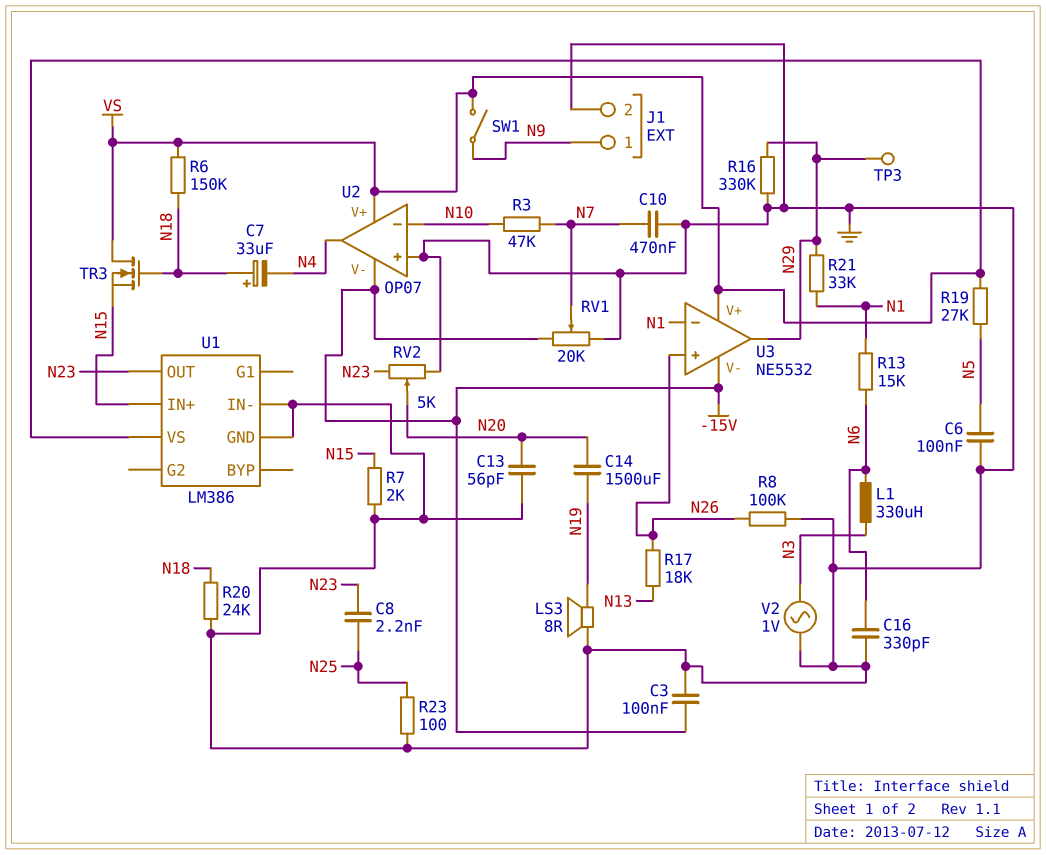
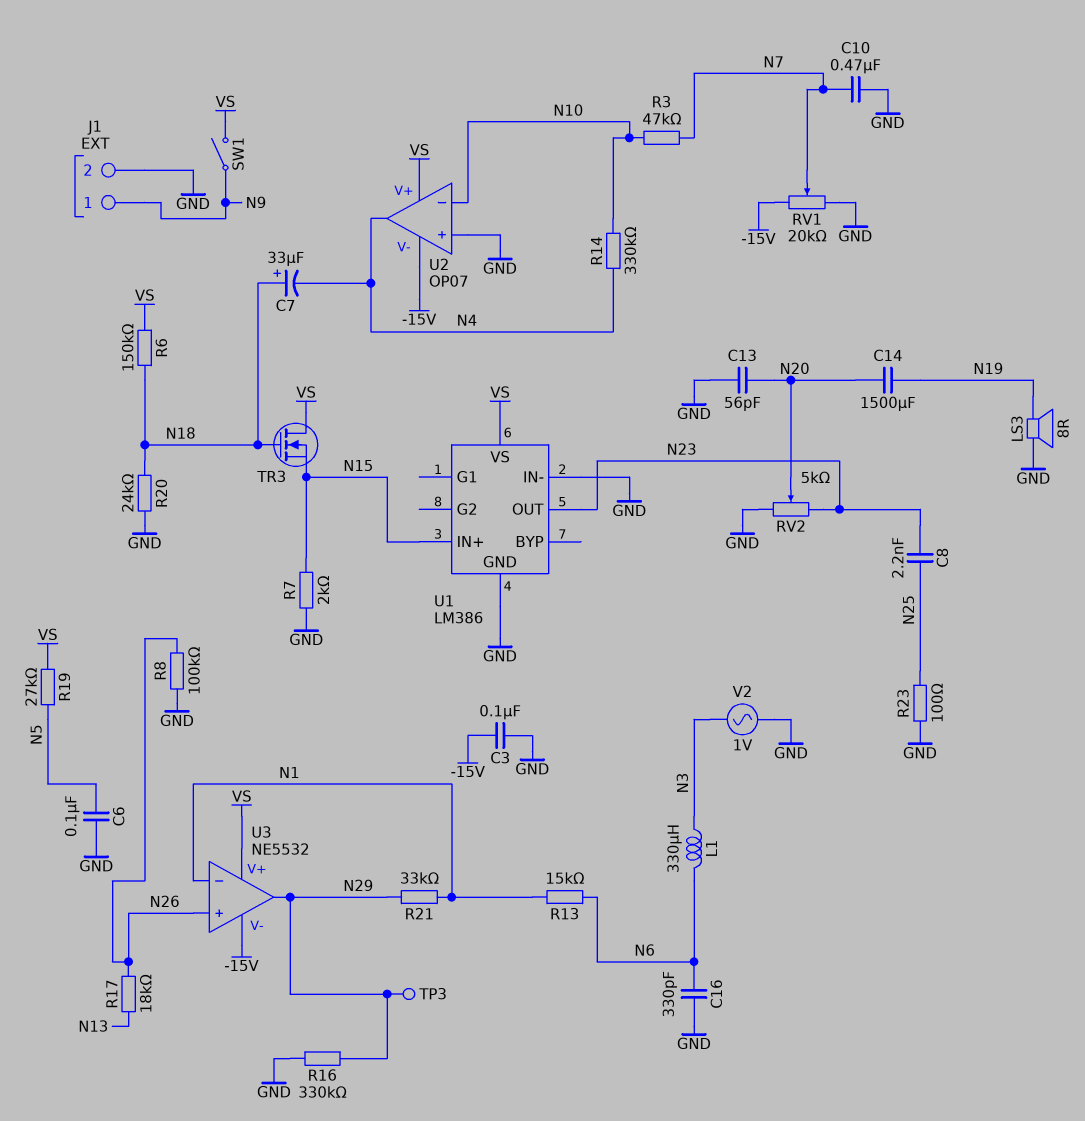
R14: none -> 330k (N4, N10)

